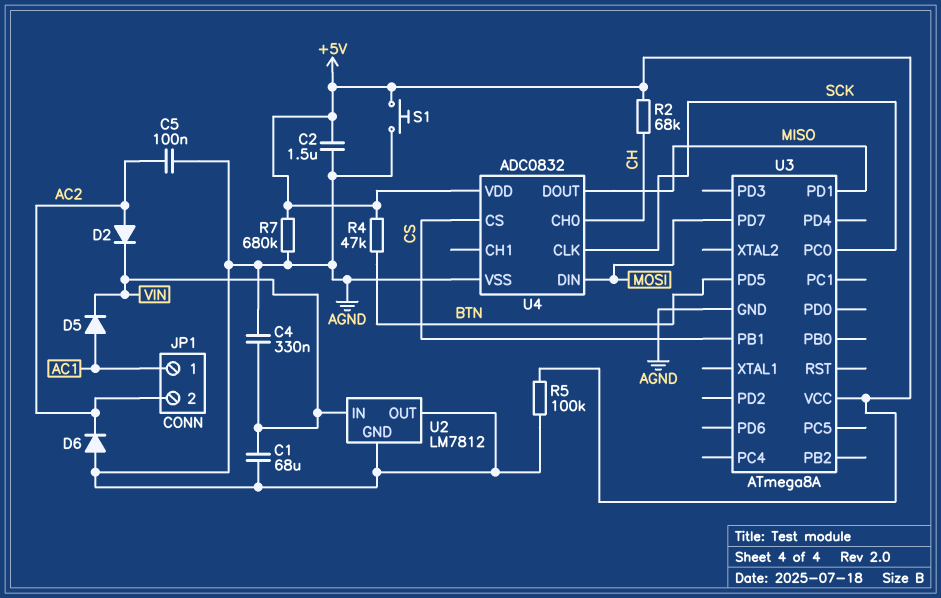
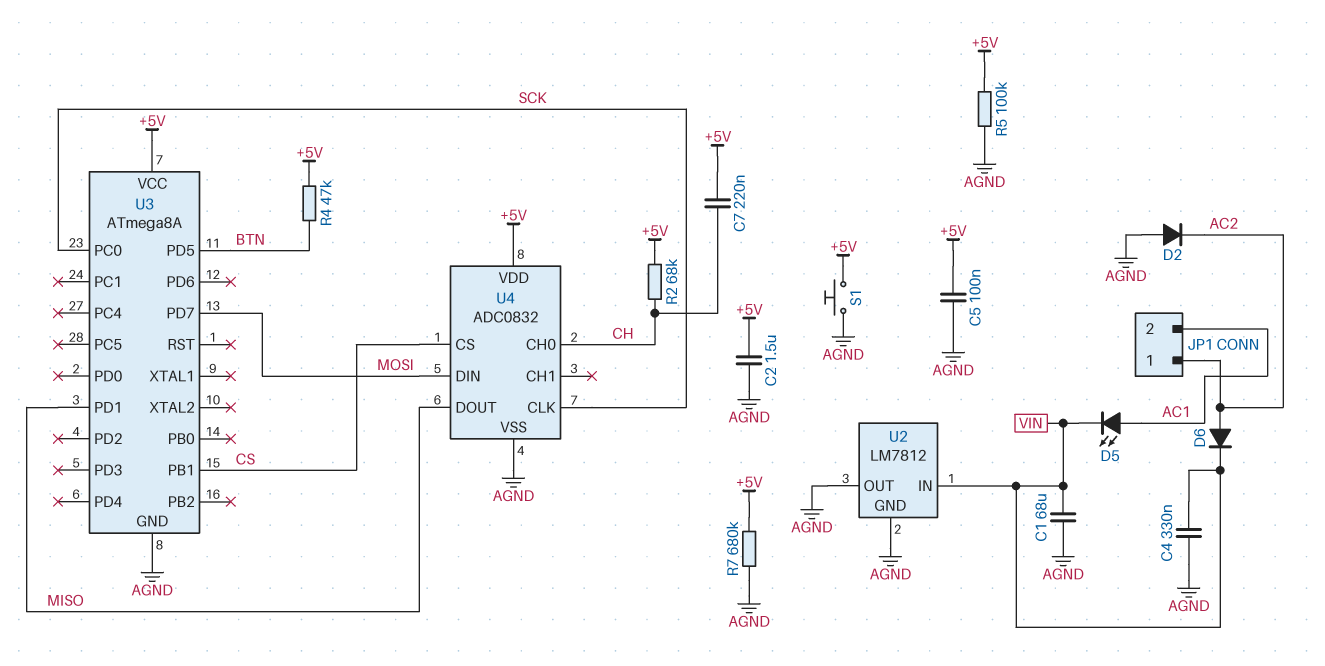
C5: 100nF (AC2, AGND) -> 100nF (+5V, AGND)
C7: none -> 220nF (+5V, CH)
D2: diode (A AC2, K VIN) -> diode (A AGND, K AC2)
D5: diode (A AC1, K VIN) -> LED (A AC1, K VIN)
D6: diode (A AGND, K AC2) -> diode (A AC2, K VIN)
JP1 pin 1: AC1 -> AC2
JP1 pin 2: AC2 -> AC1

